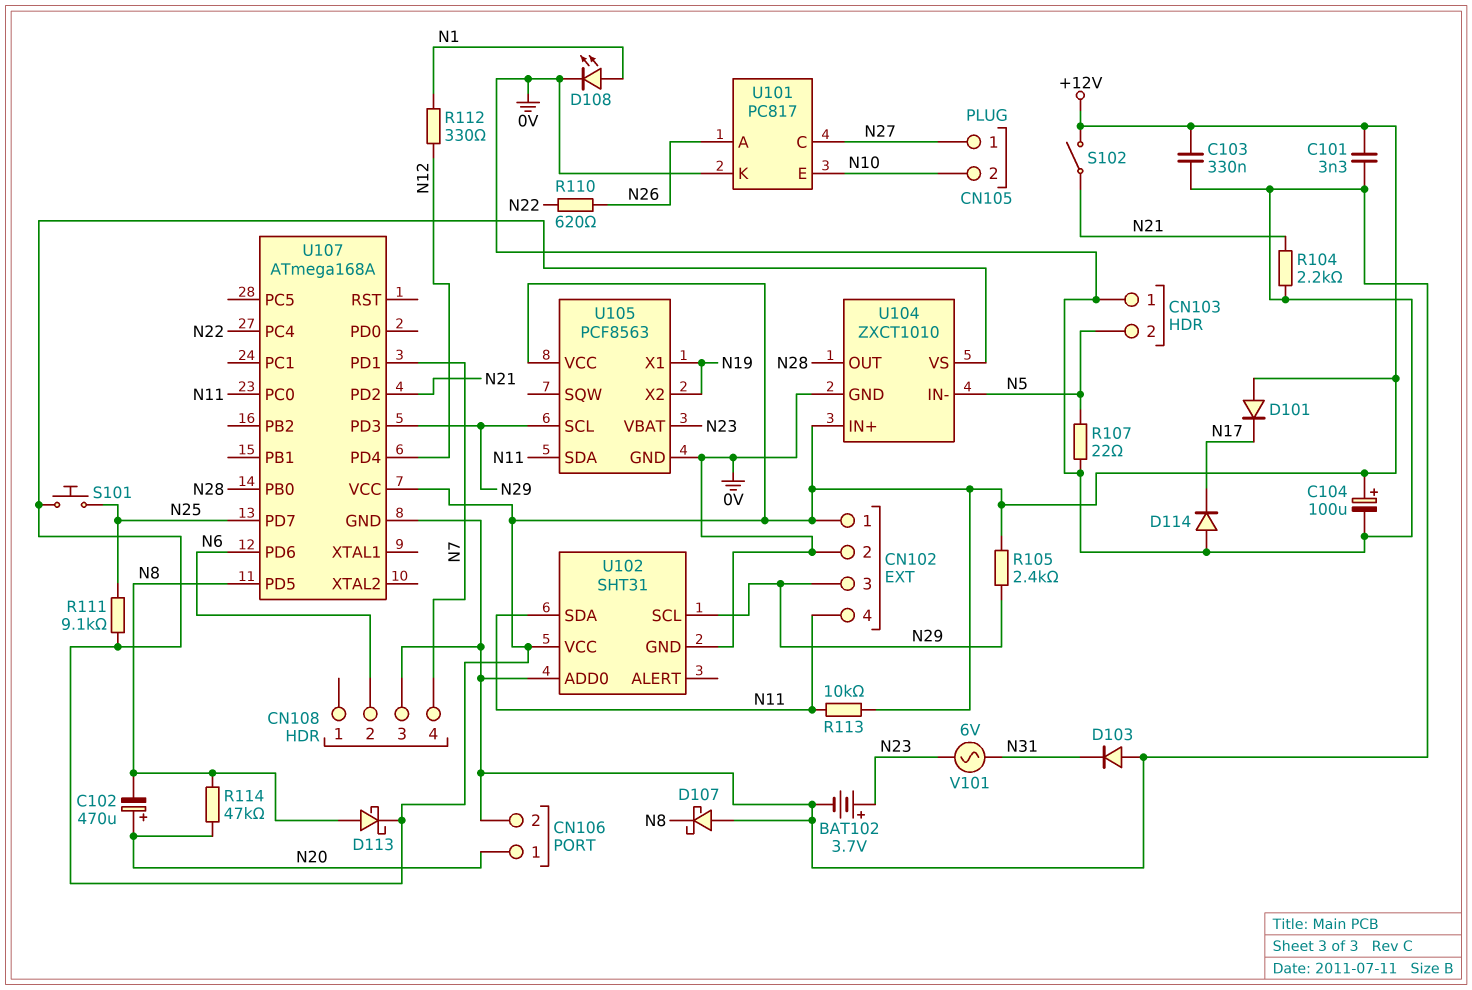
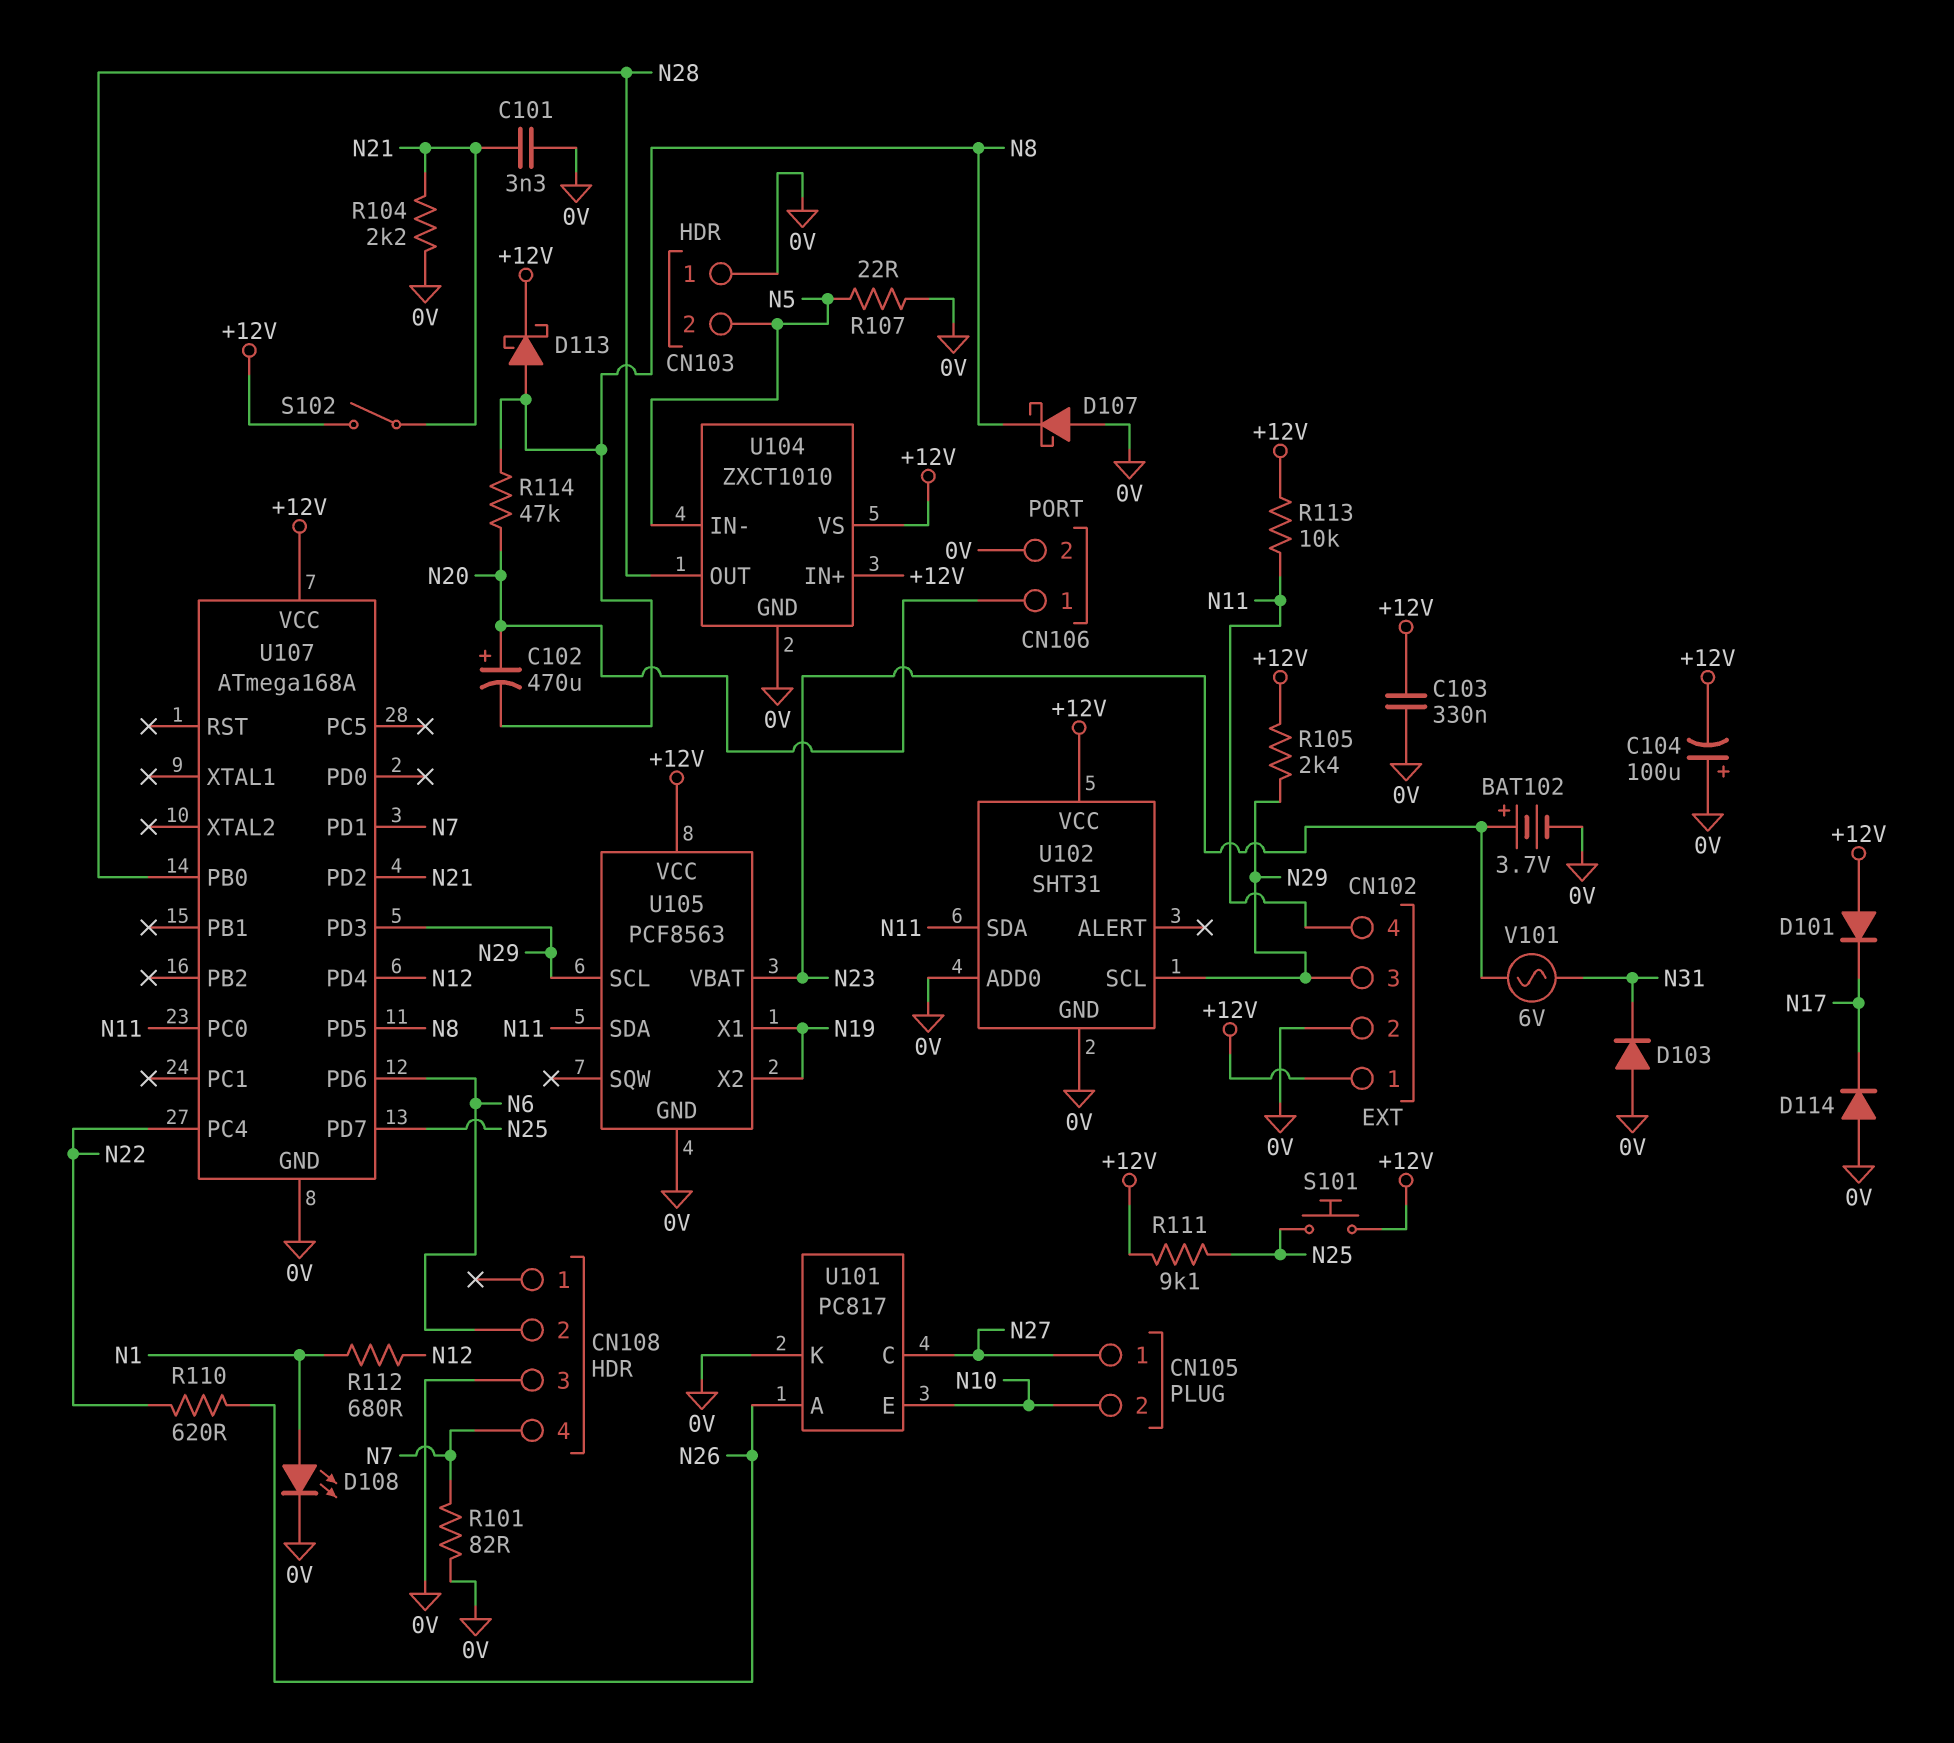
C101: 3.3nF (+12V, 0V) -> 3.3nF (0V, N21)
C104: 100uF (plus +12V, minus 0V) -> 100uF (plus 0V, minus +12V)
R101: none -> 82 (0V, N7)
R112: 330 (N1, N12) -> 680 (N1, N12)

